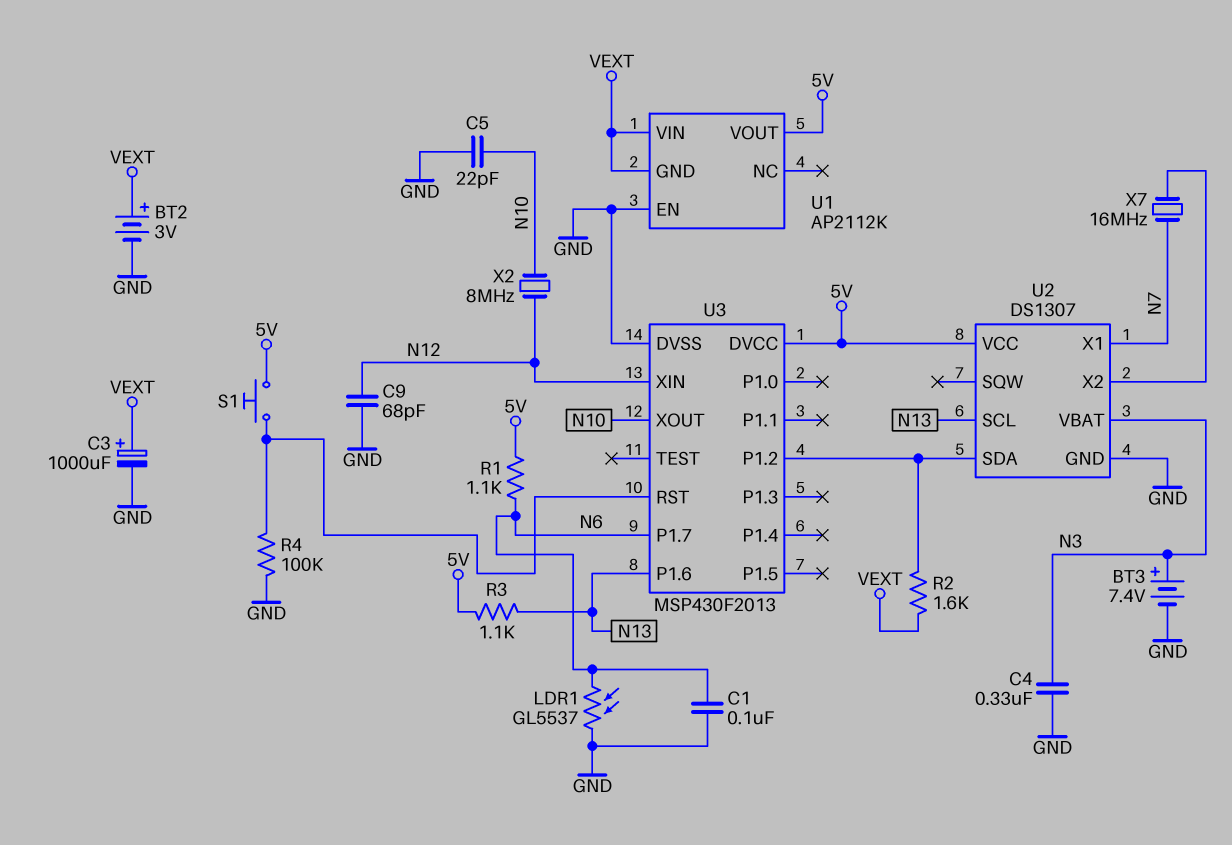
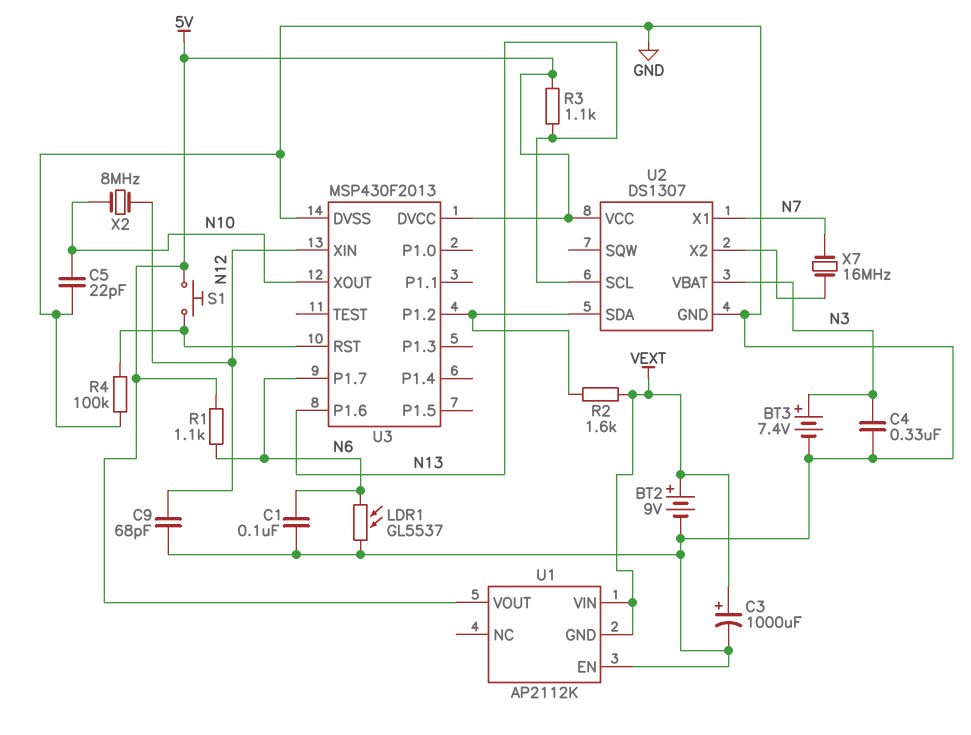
BT2: 3V (plus VEXT, minus GND) -> 9V (plus VEXT, minus GND)

